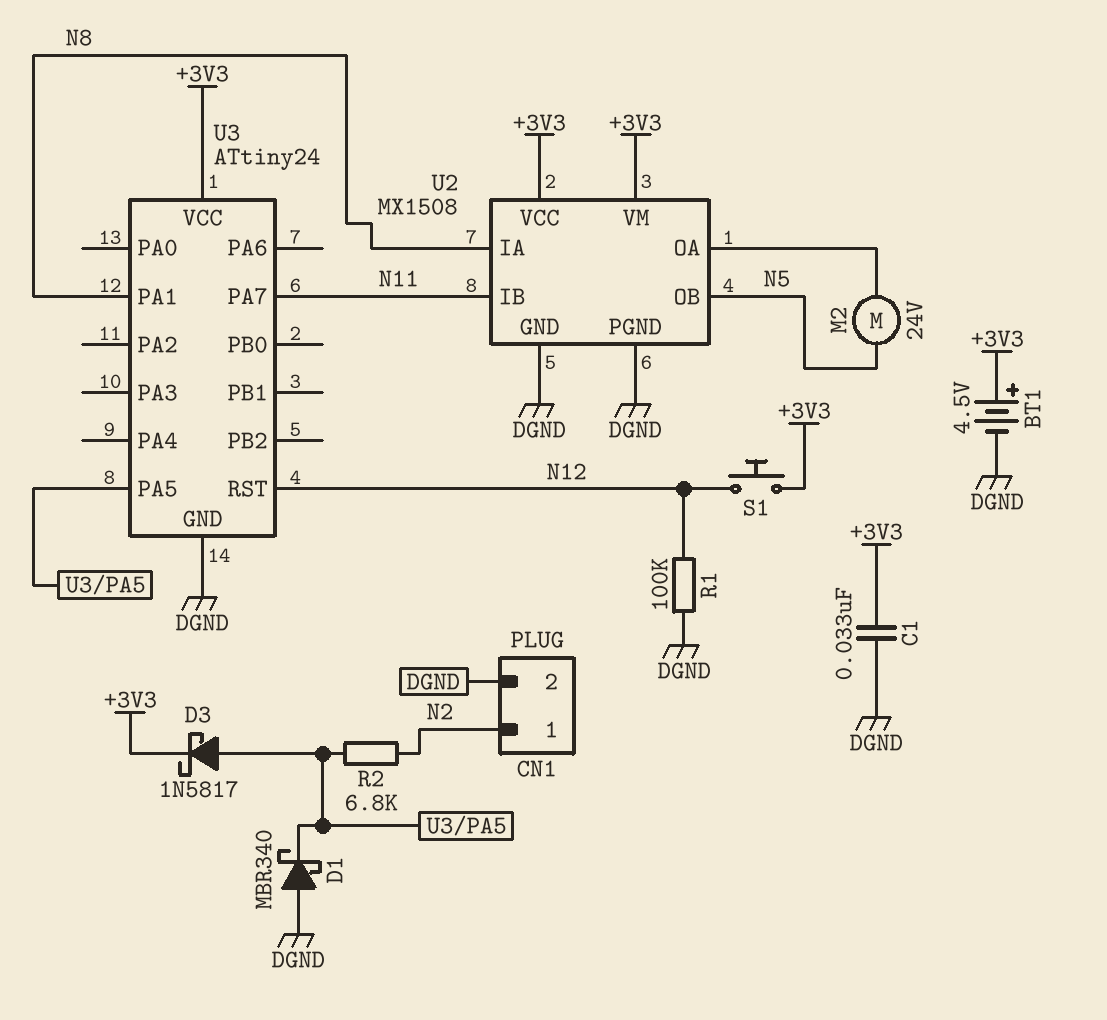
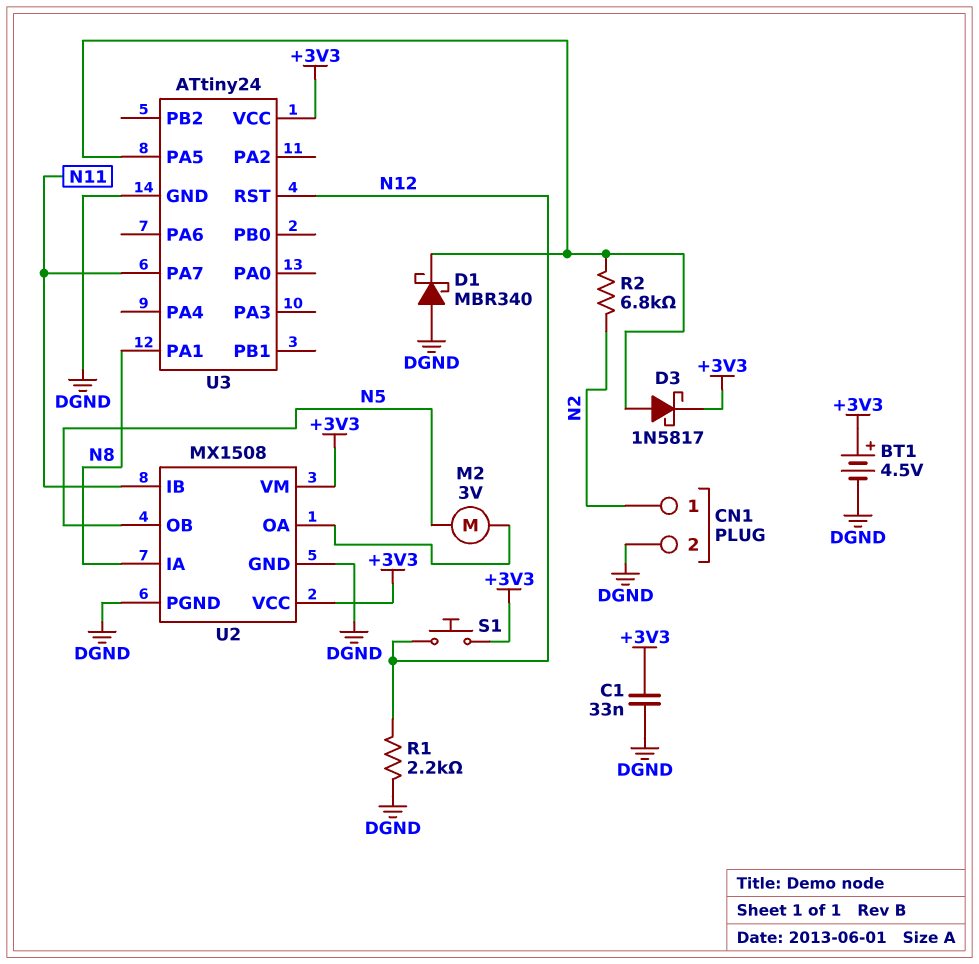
M2: motor 24V (N5, U2/OA) -> motor 3V (N5, U2/OA)
R1: 100k (DGND, N12) -> 2.2k (DGND, N12)

